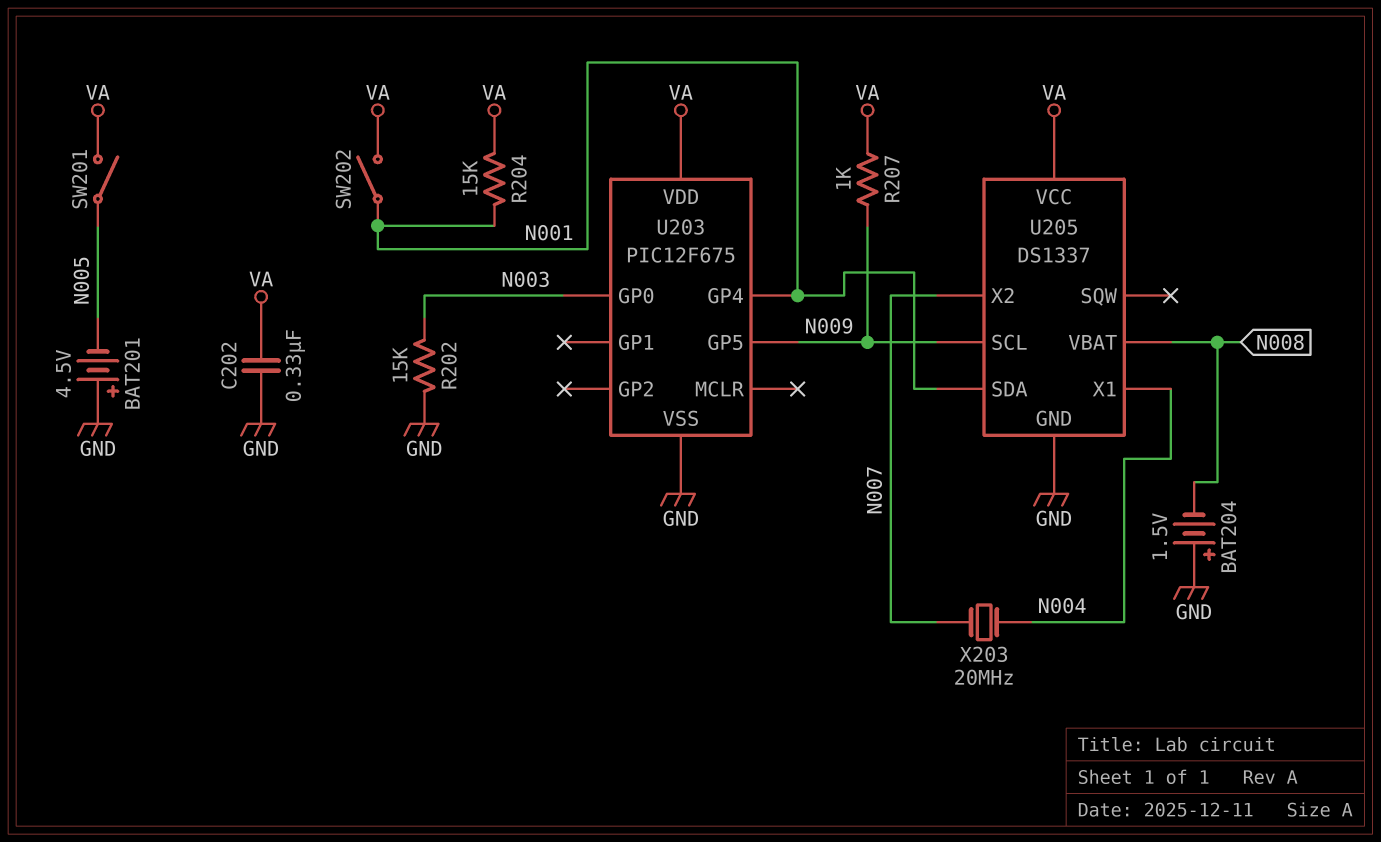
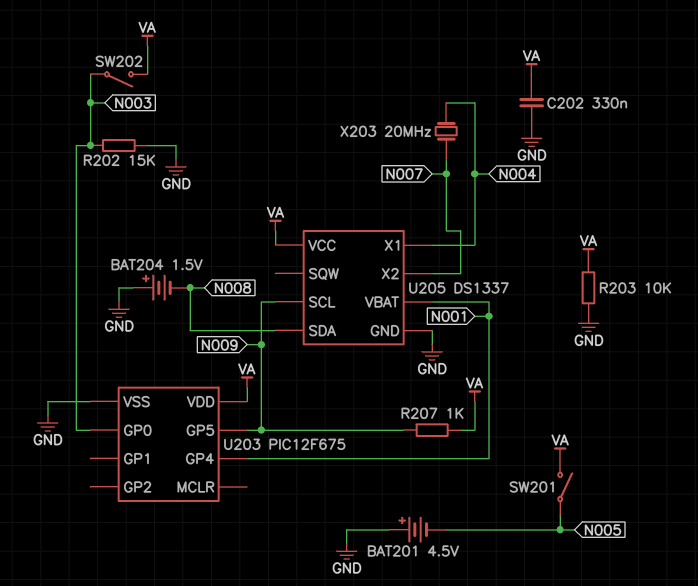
R203: none -> 10k (GND, VA)
R204: 15k (N001, VA) -> none
SW202: switch (N001, VA) -> switch (N003, VA)
U205 pin SDA: N001 -> N008
U205 pin VBAT: N008 -> N001

